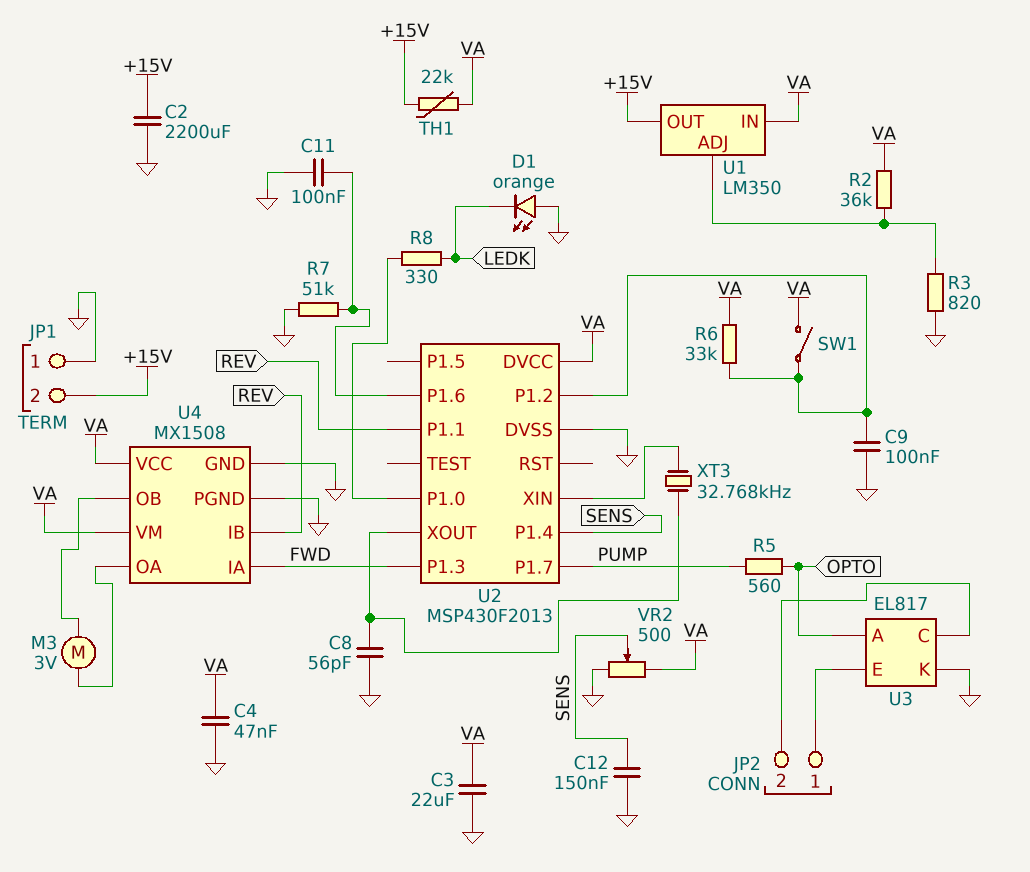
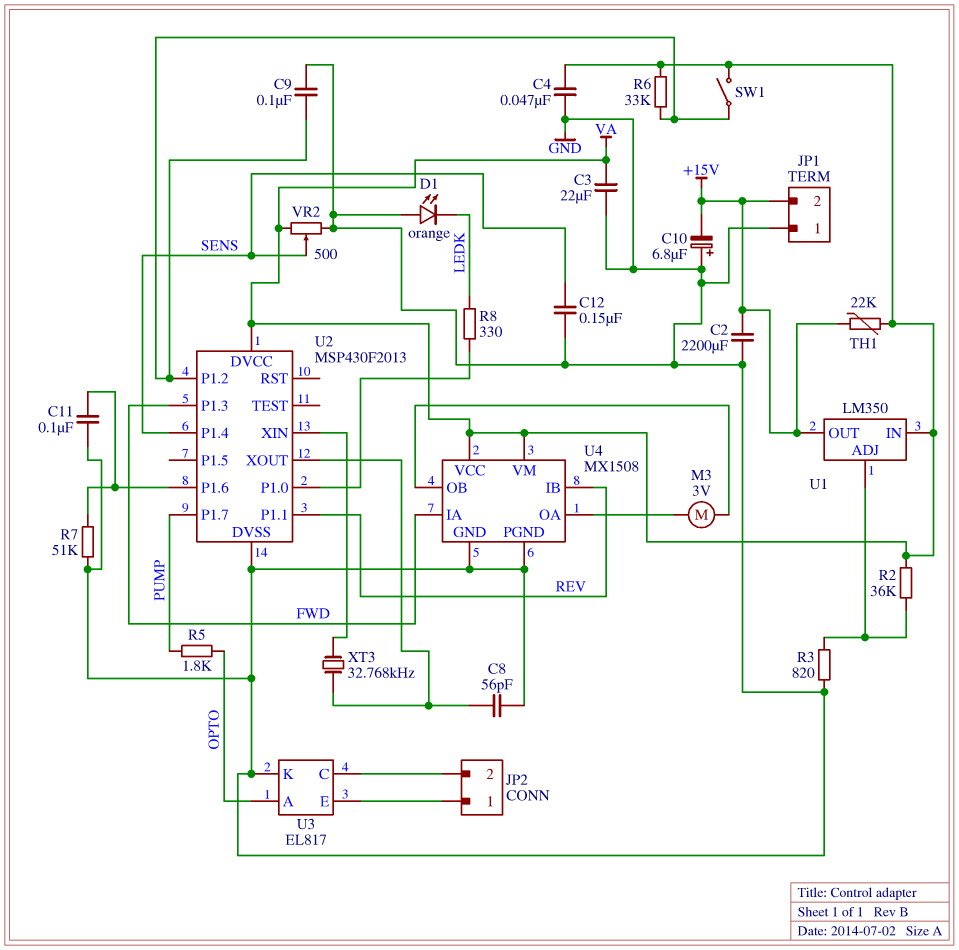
C10: none -> 6.8uF (plus GND, minus +15V)
R5: 560 (OPTO, PUMP) -> 1.8k (OPTO, PUMP)

